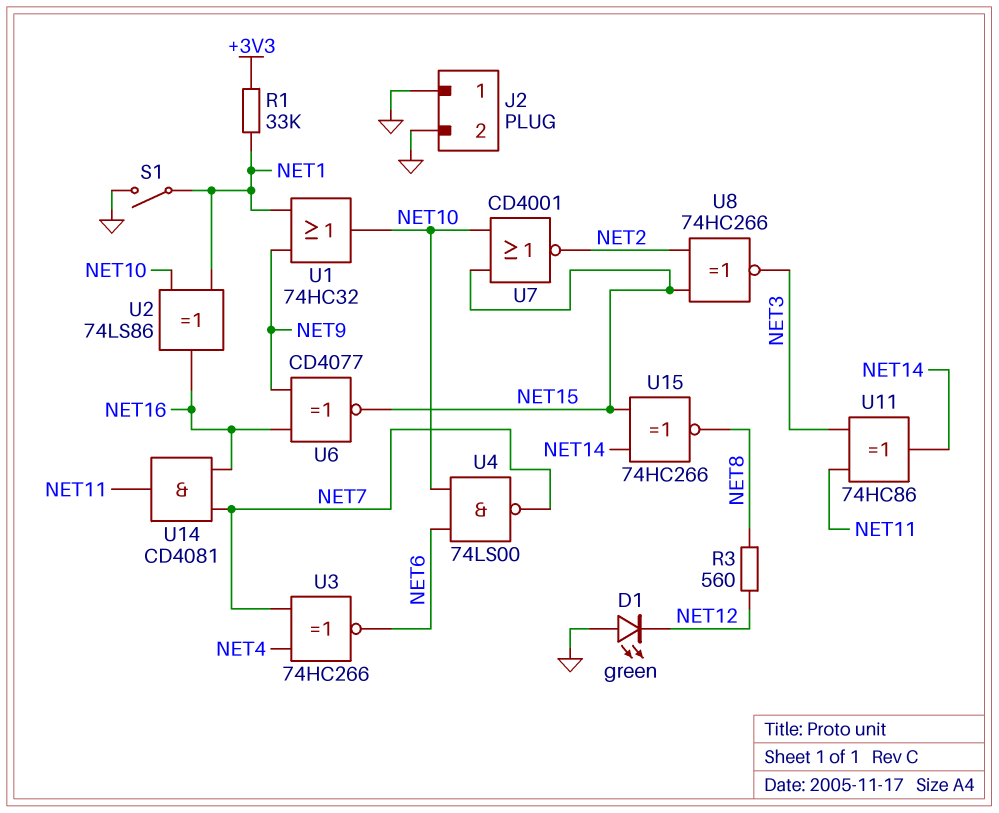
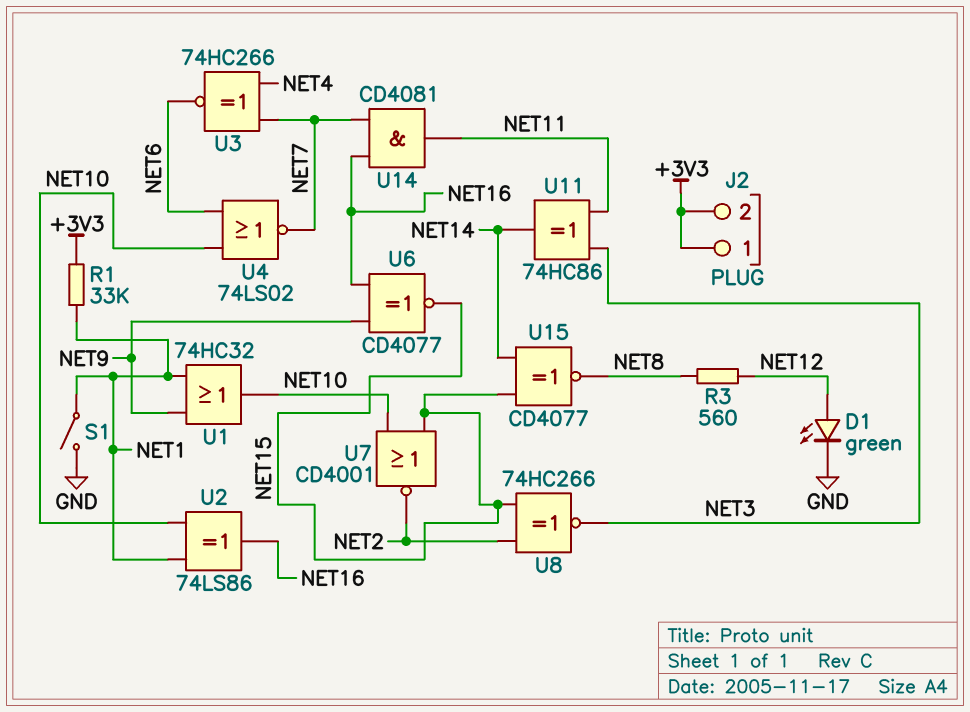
D1: LED green (A GND, K NET12) -> LED green (A NET12, K GND)
J2 pin 1: GND -> +3V3
J2 pin 2: GND -> +3V3
U4: NAND 74LS00 (in NET6, in NET10, out NET7) -> NOR 74LS02 (in NET6, in NET10, out NET7)
U15: XNOR 74HC266 (in NET14, in NET15, out NET8) -> XNOR CD4077 (in NET14, in NET15, out NET8)

